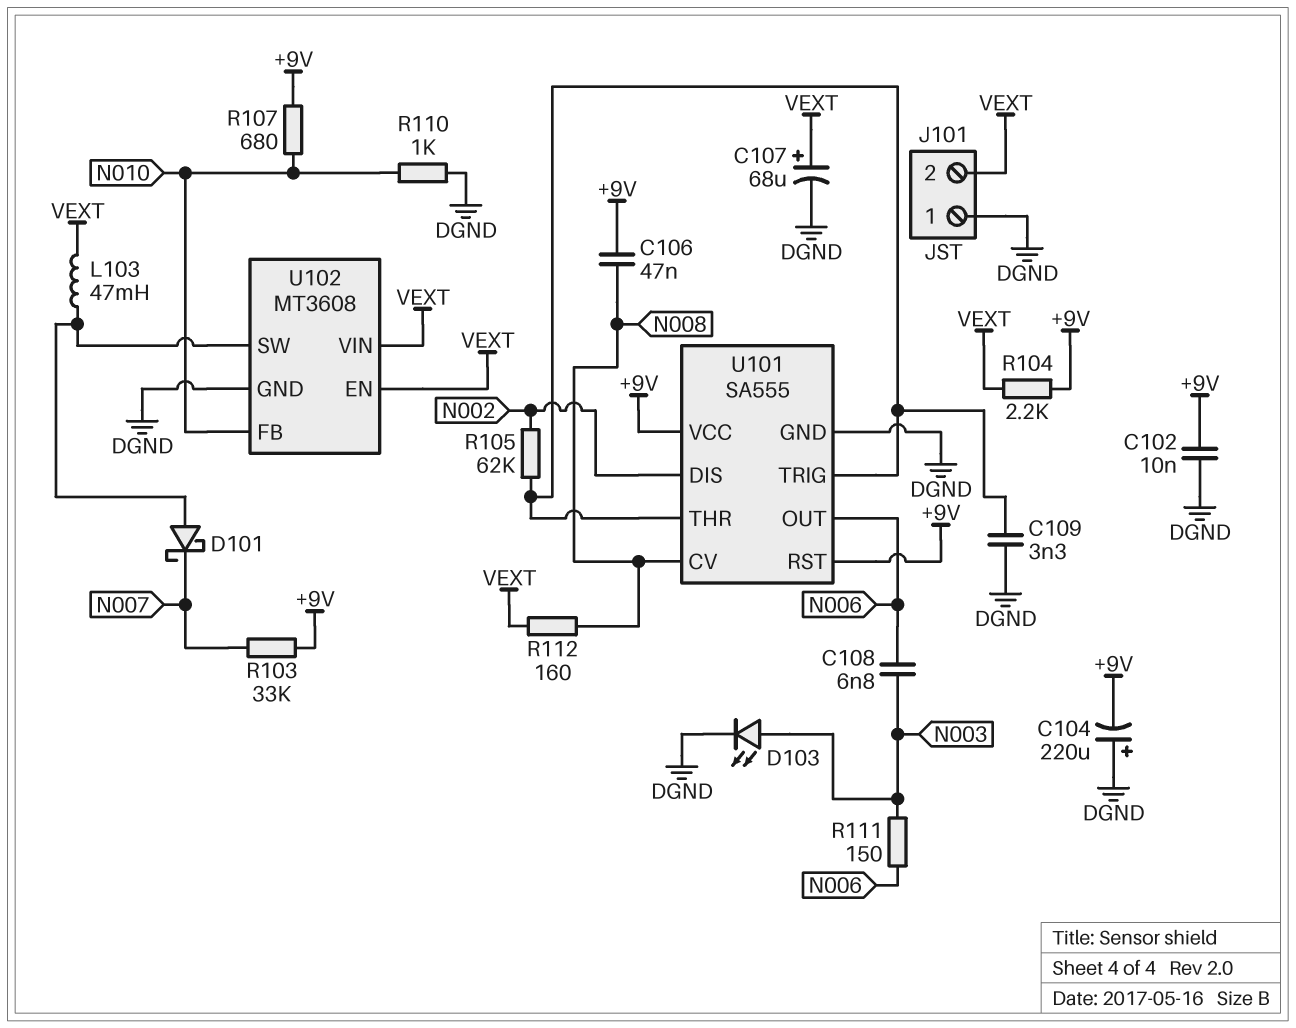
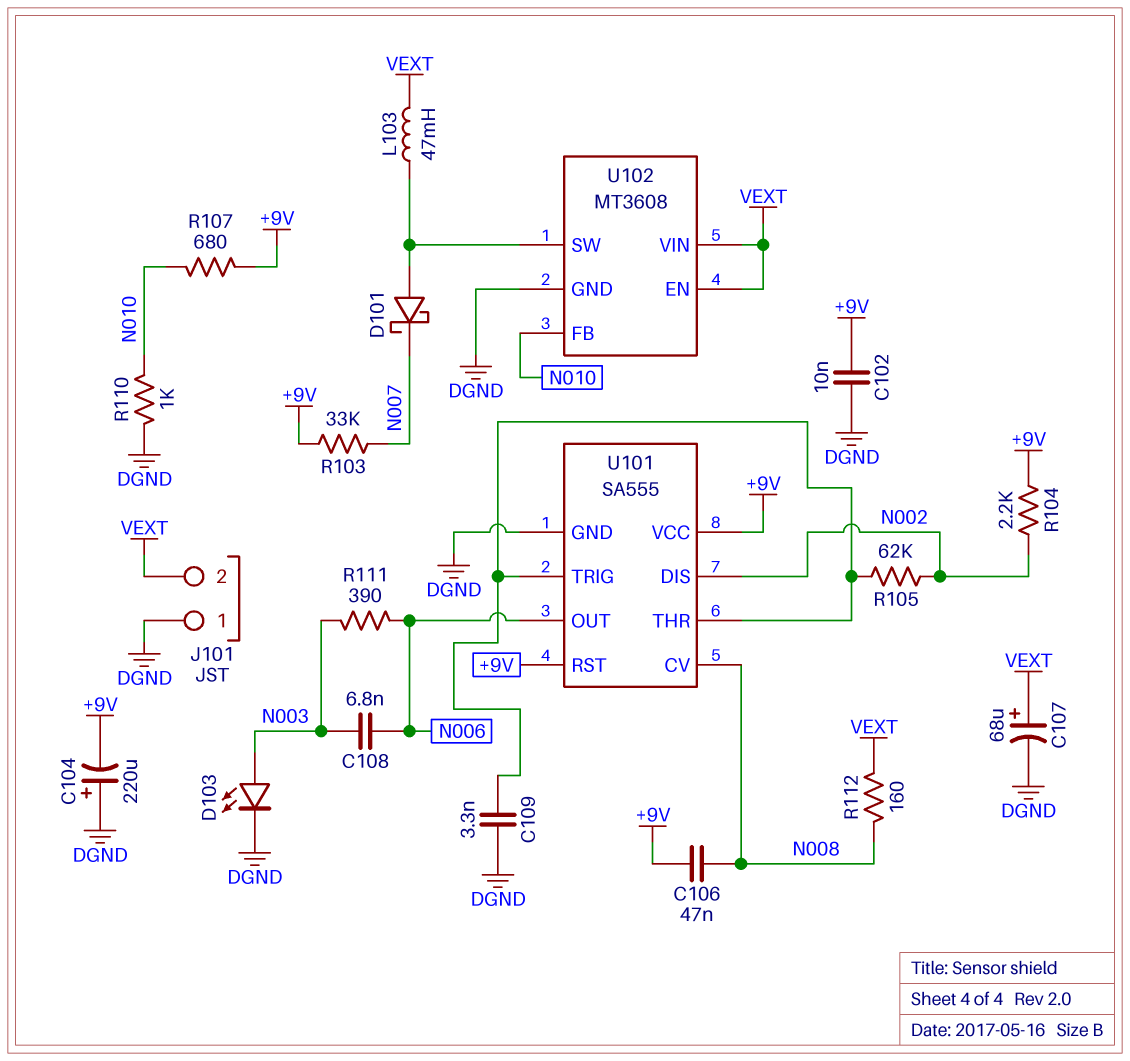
R104: 2.2k (+9V, VEXT) -> 2.2k (+9V, N002)
R111: 150 (N003, N006) -> 390 (N003, N006)

